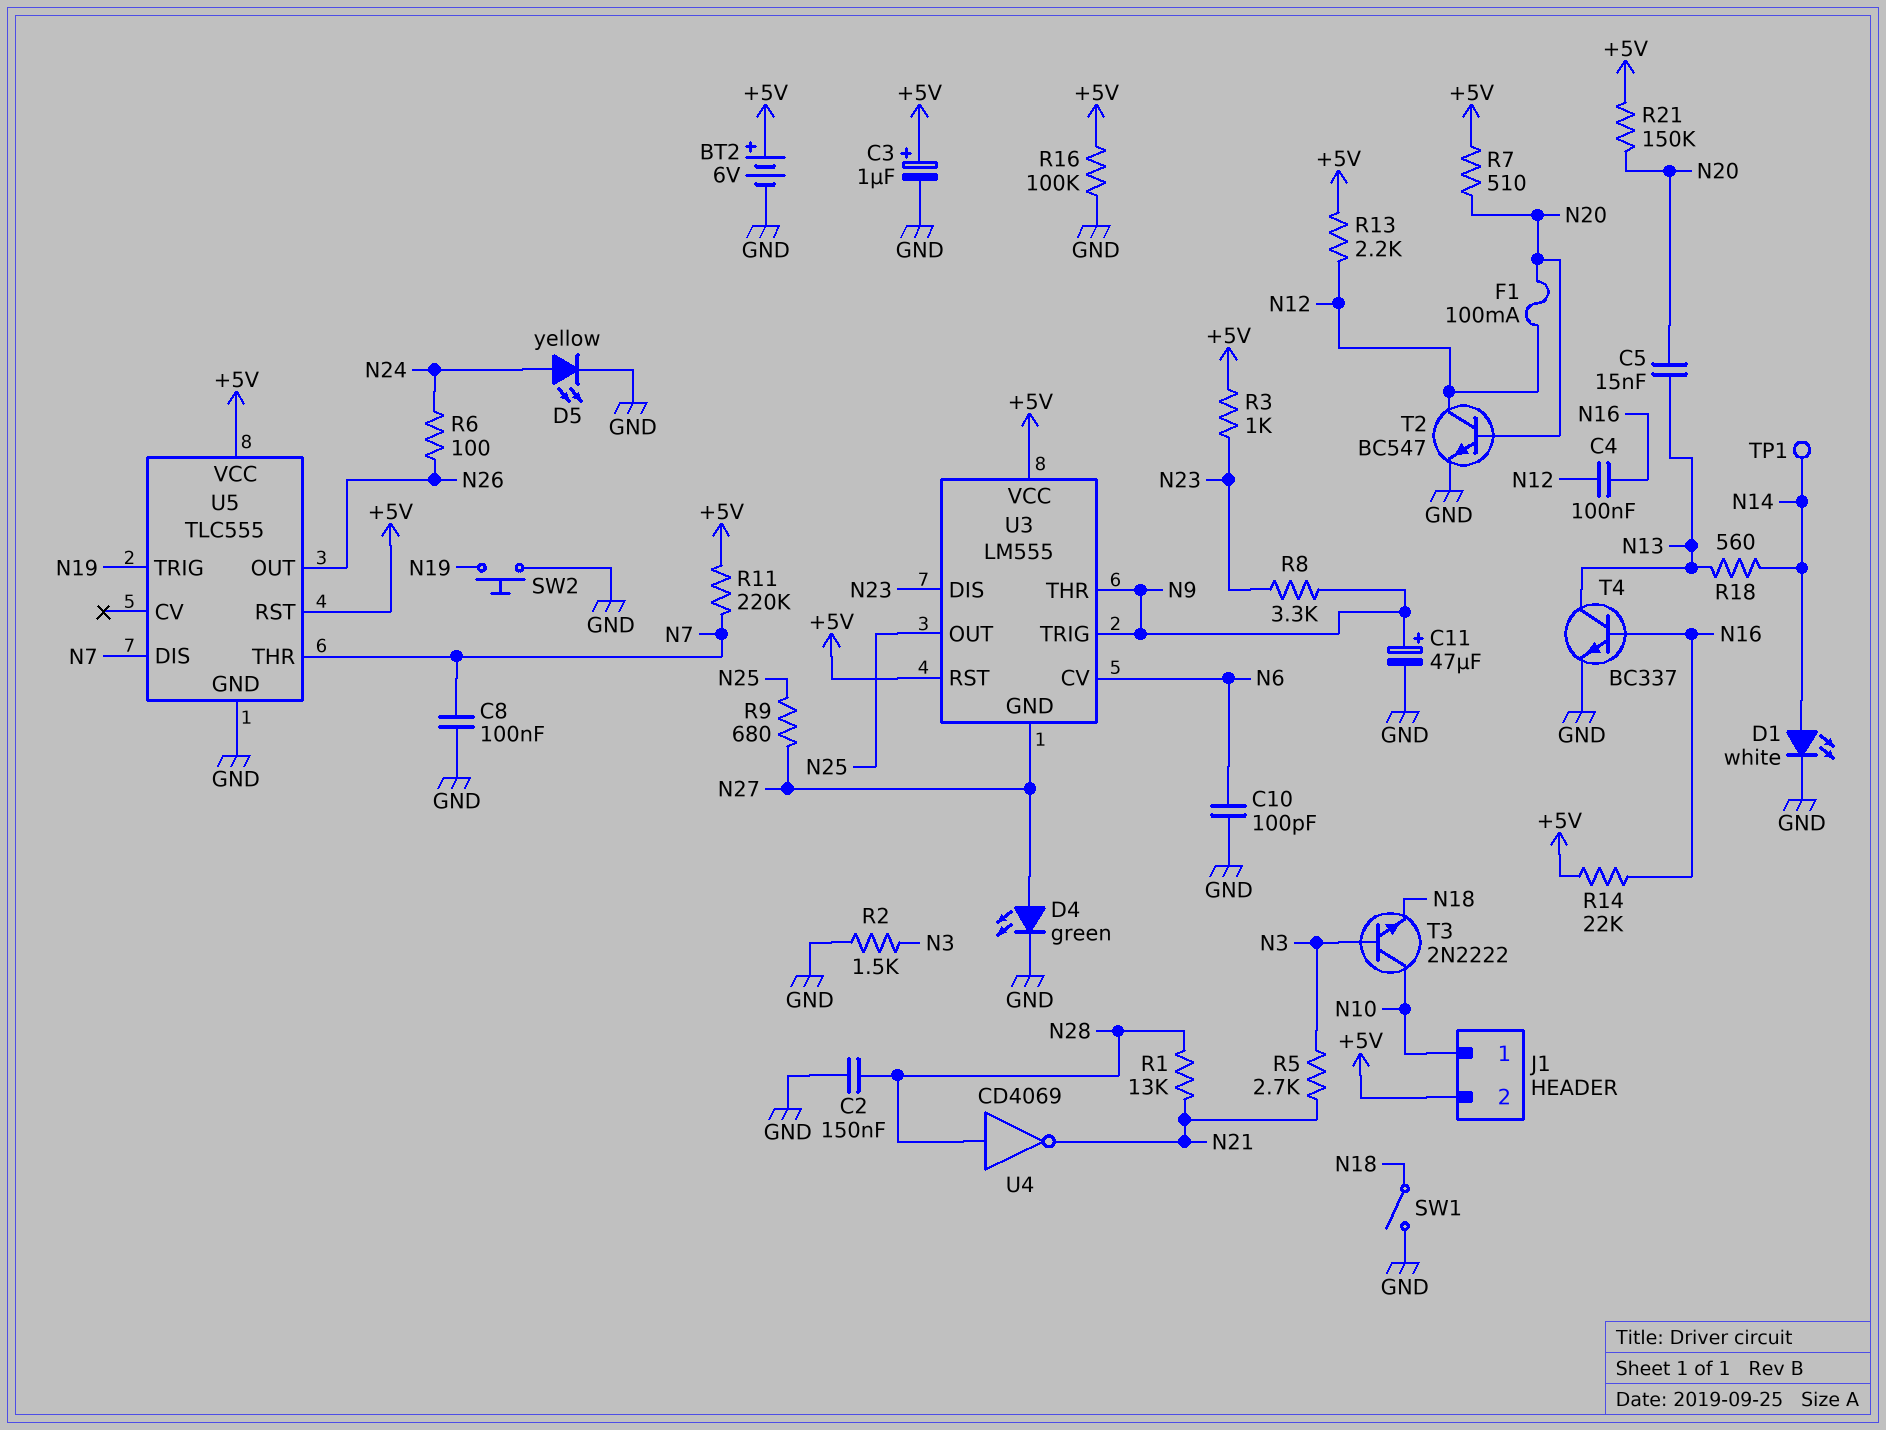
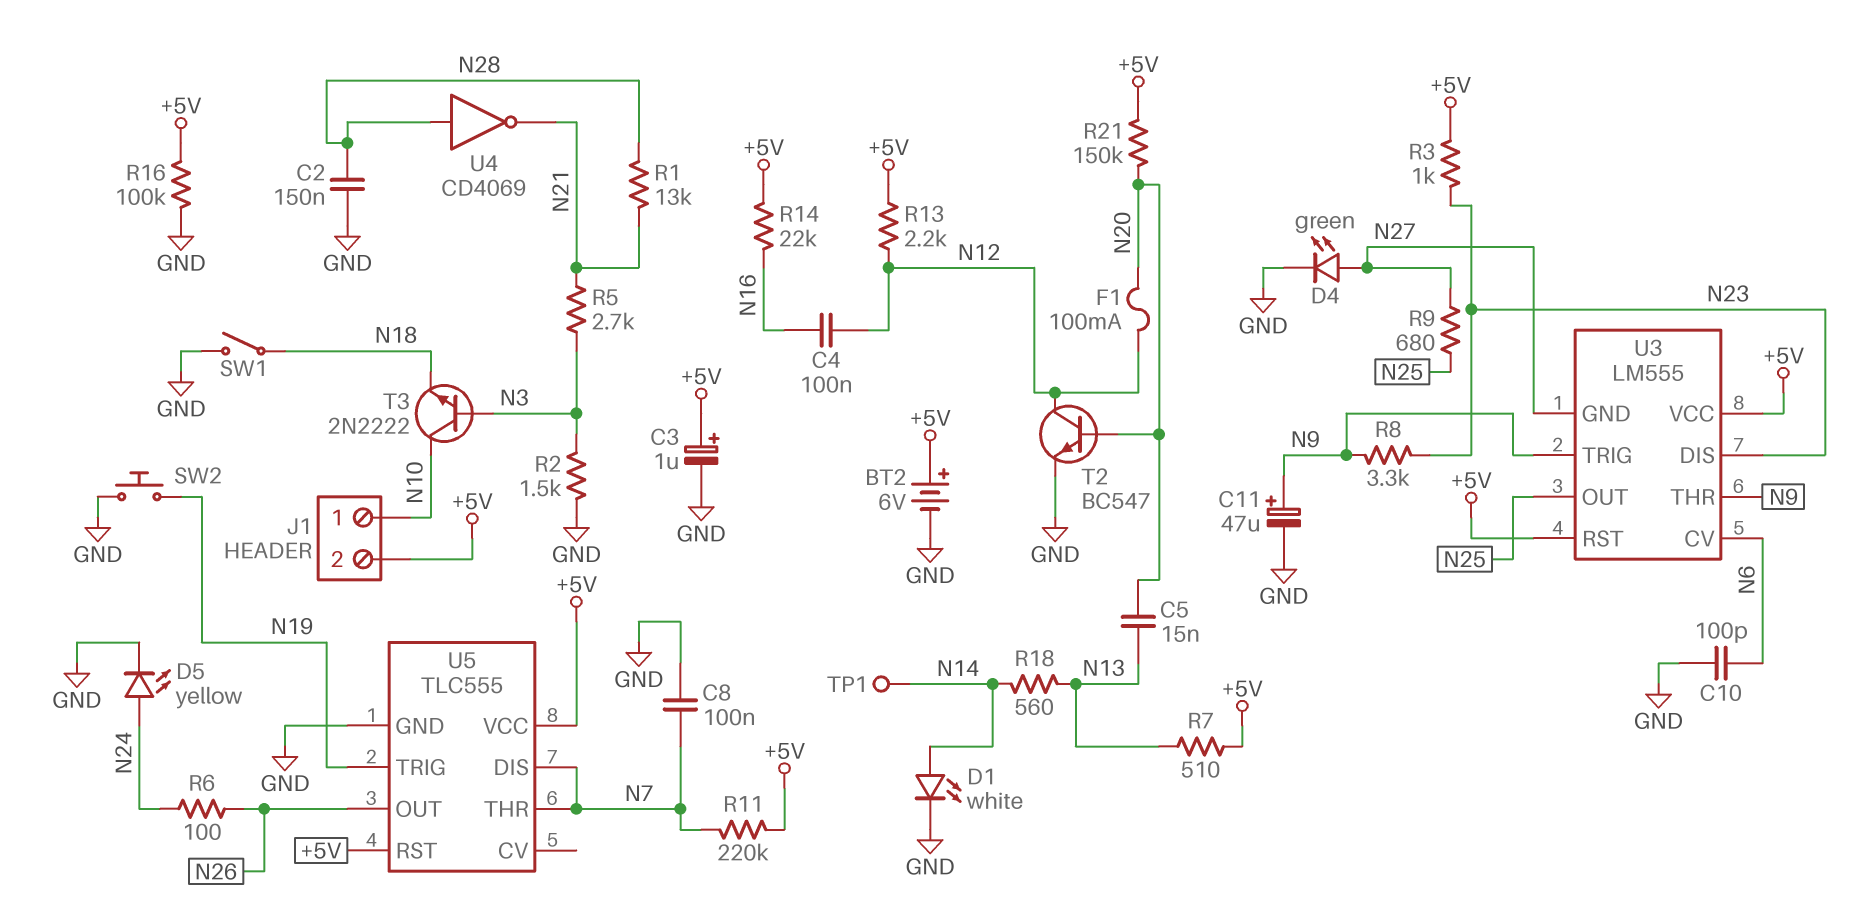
R7: 510 (+5V, N20) -> 510 (+5V, N13)
T4: NPN BC337 (B N16, C N13, E GND) -> none

